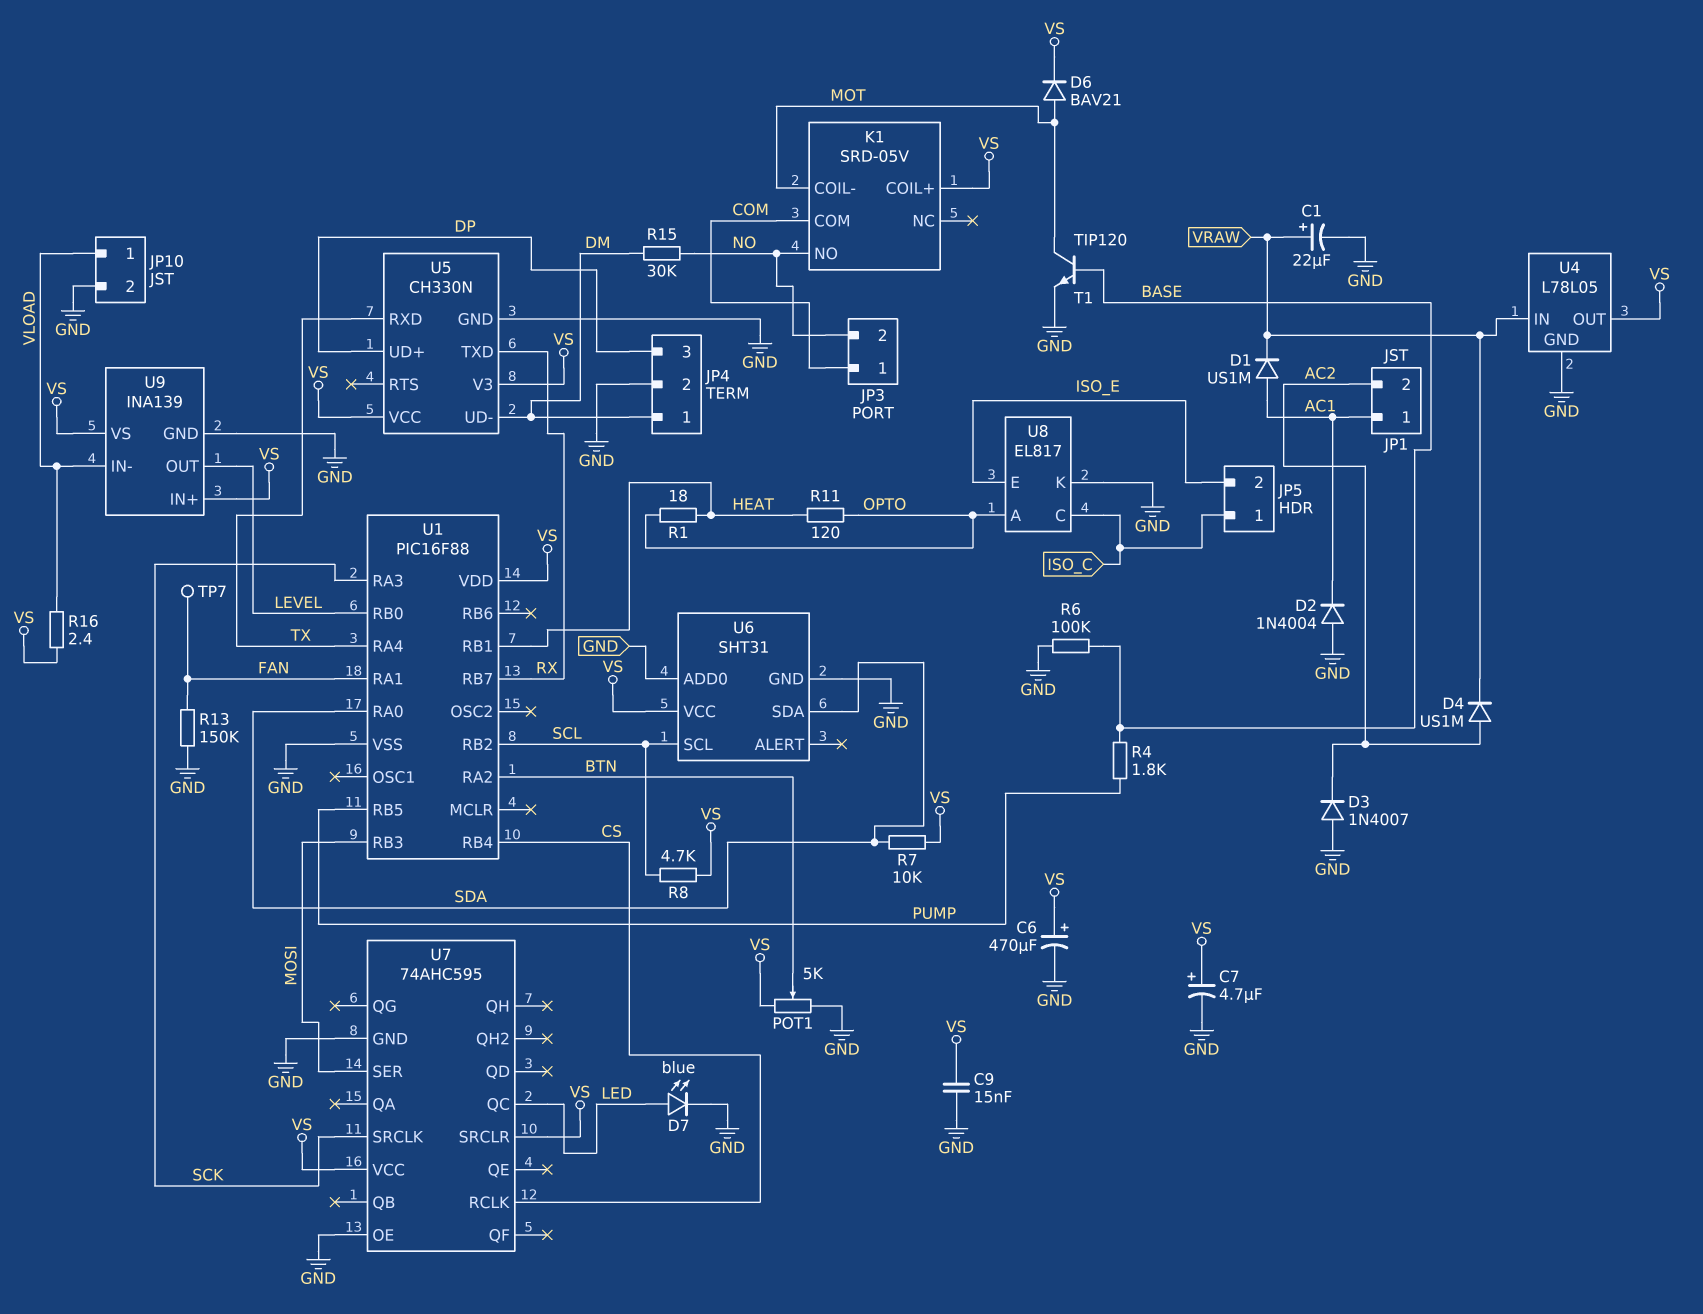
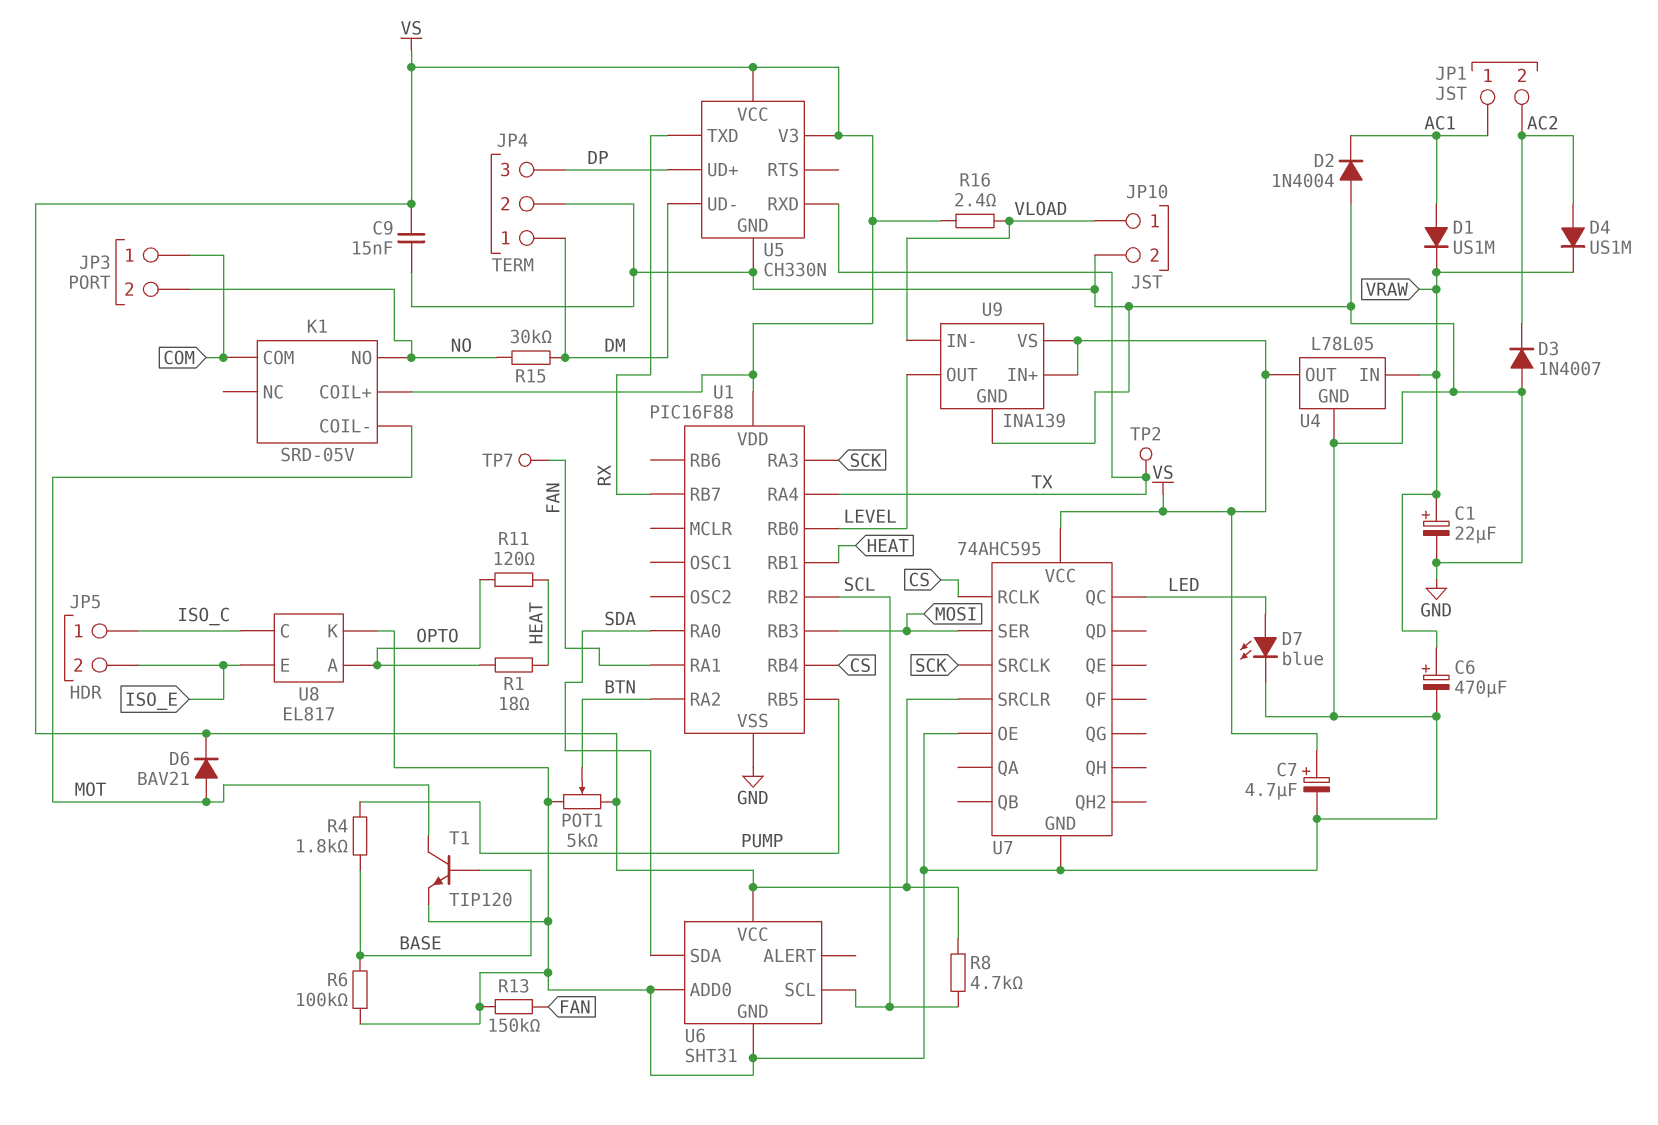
C6: 470uF (plus VS, minus GND) -> 470uF (plus VRAW, minus GND)
R7: 10k (SDA, VS) -> none
TP2: none -> test point (TX)

